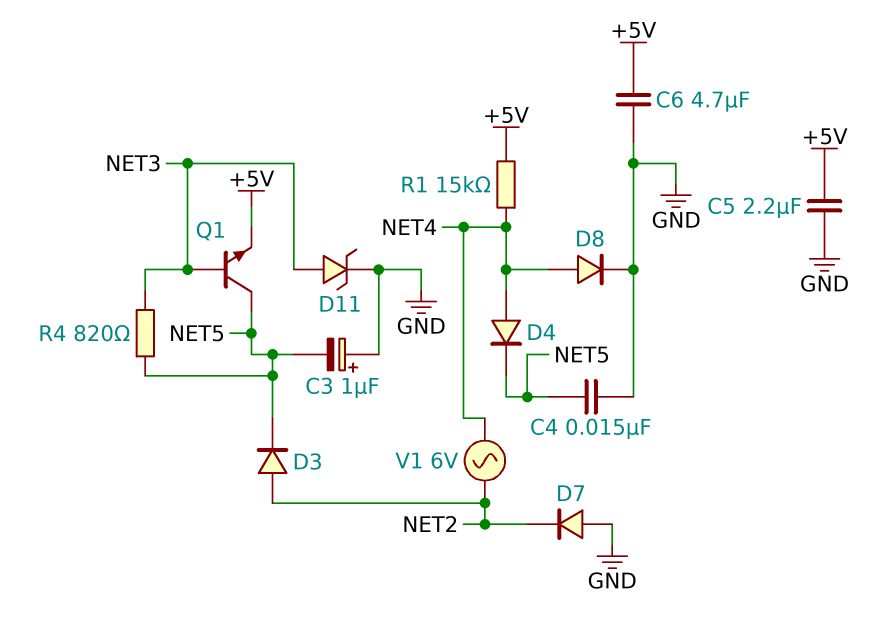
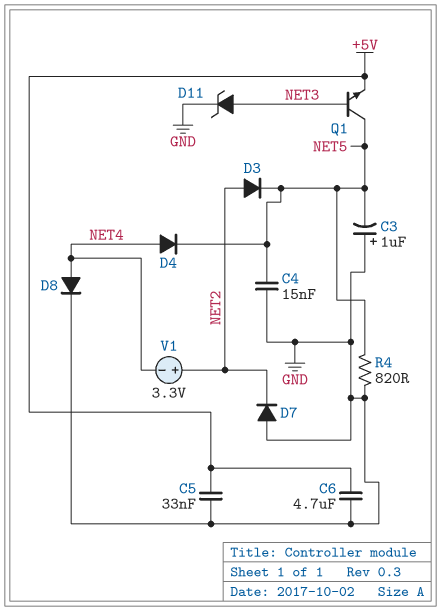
C5: 2.2uF (+5V, GND) -> 33nF (+5V, GND)
R1: 15k (+5V, NET4) -> none
R4: 820 (NET3, NET5) -> 820 (GND, NET5)
V1: AC 6V (NET2, NET4) -> 3.3V (plus NET2, minus NET4)

